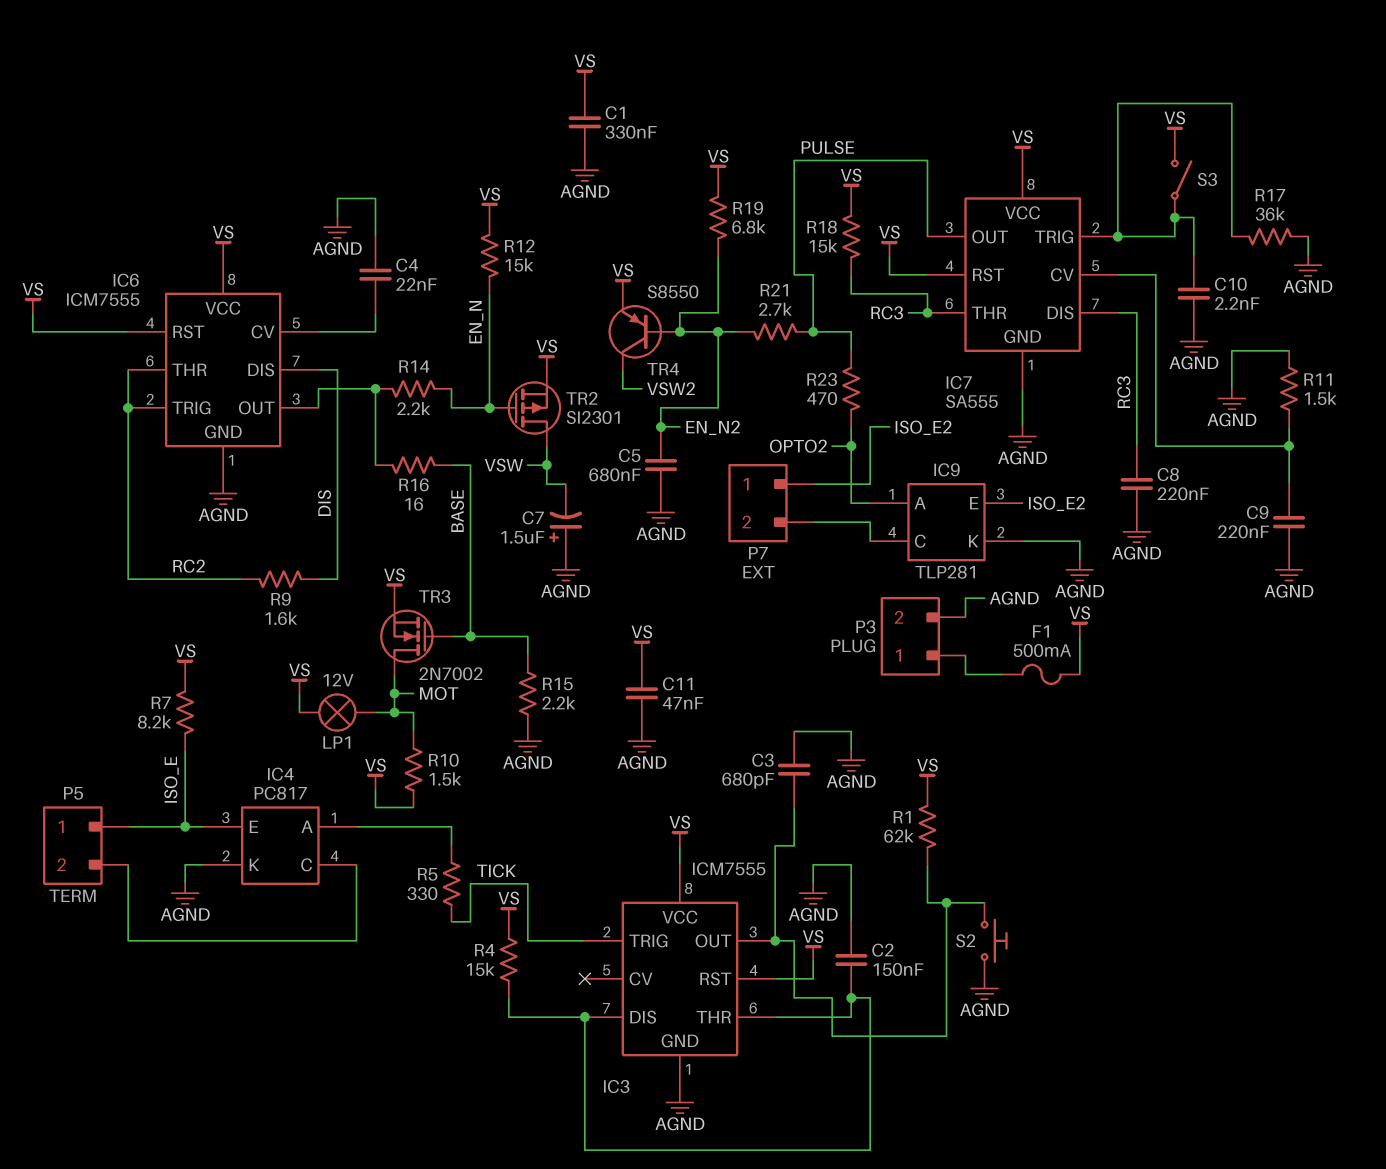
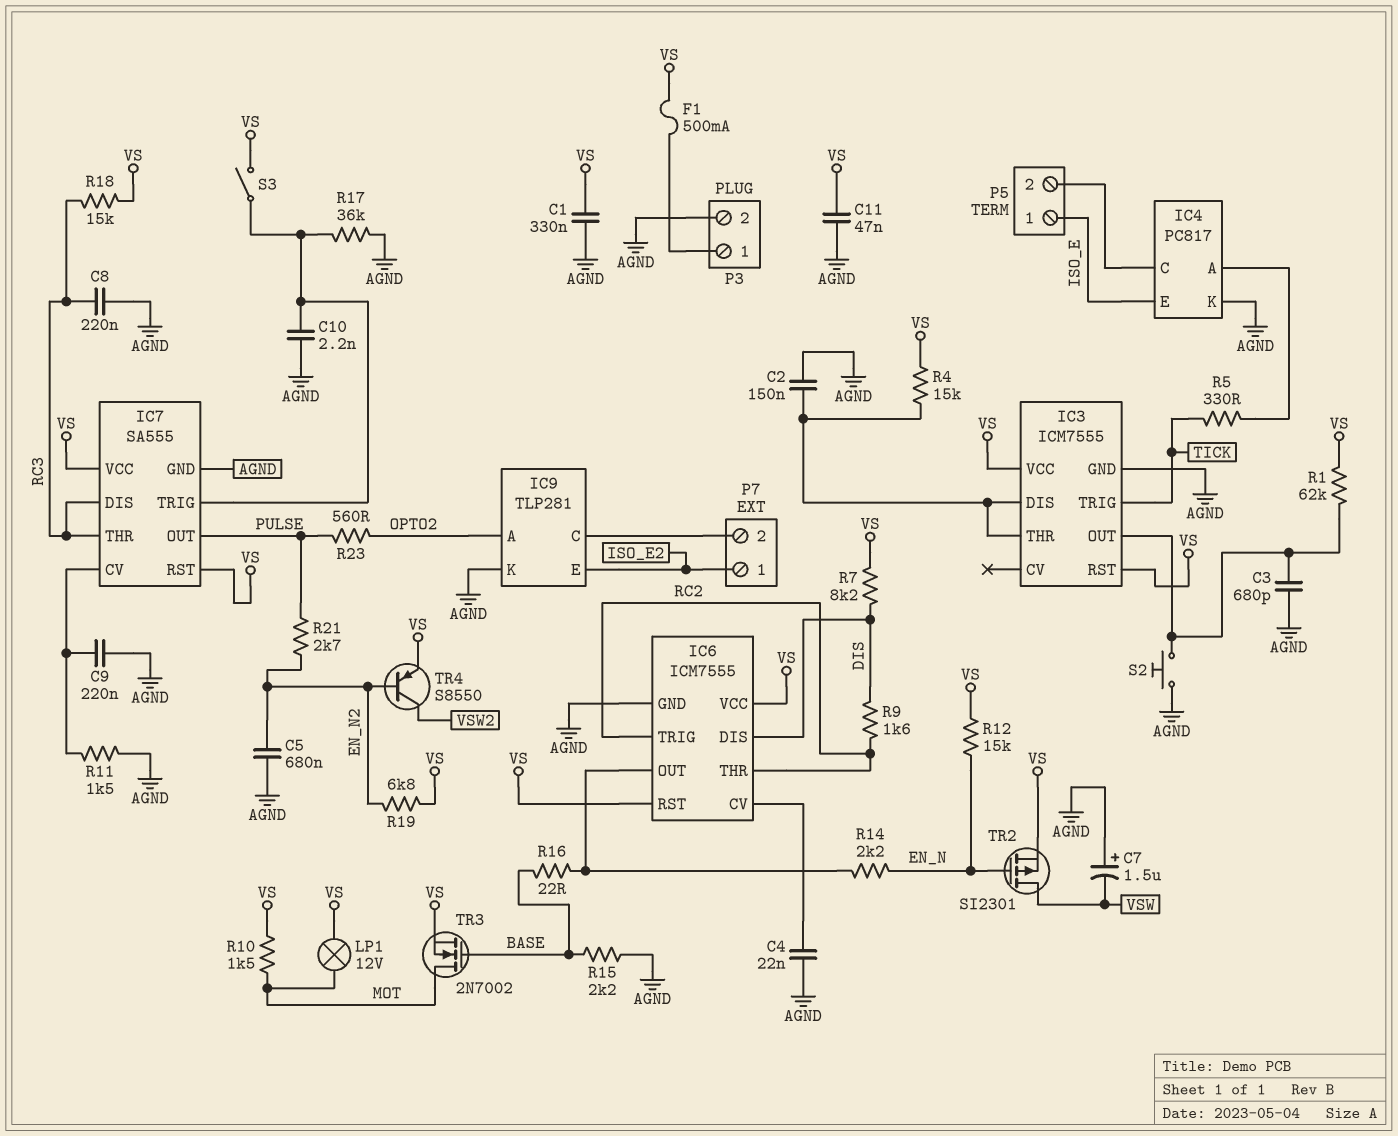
R7: 8.2k (ISO_E, VS) -> 8.2k (DIS, VS)
R16: 16 (BASE, IC6/OUT) -> 22 (BASE, IC6/OUT)
R23: 470 (OPTO2, PULSE) -> 560 (OPTO2, PULSE)

